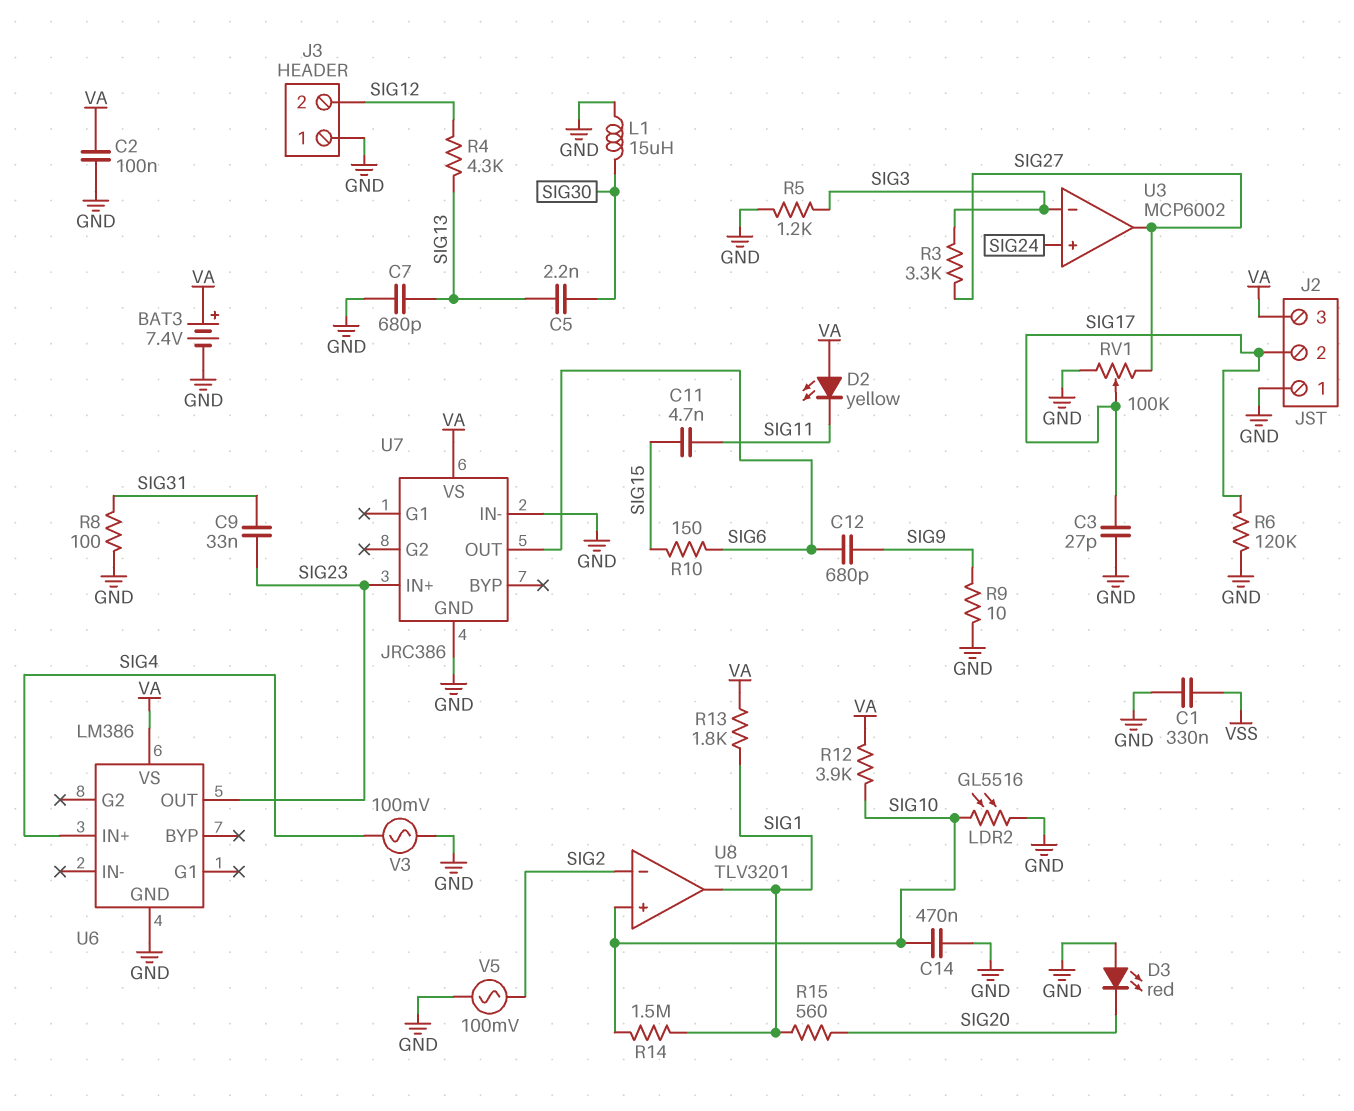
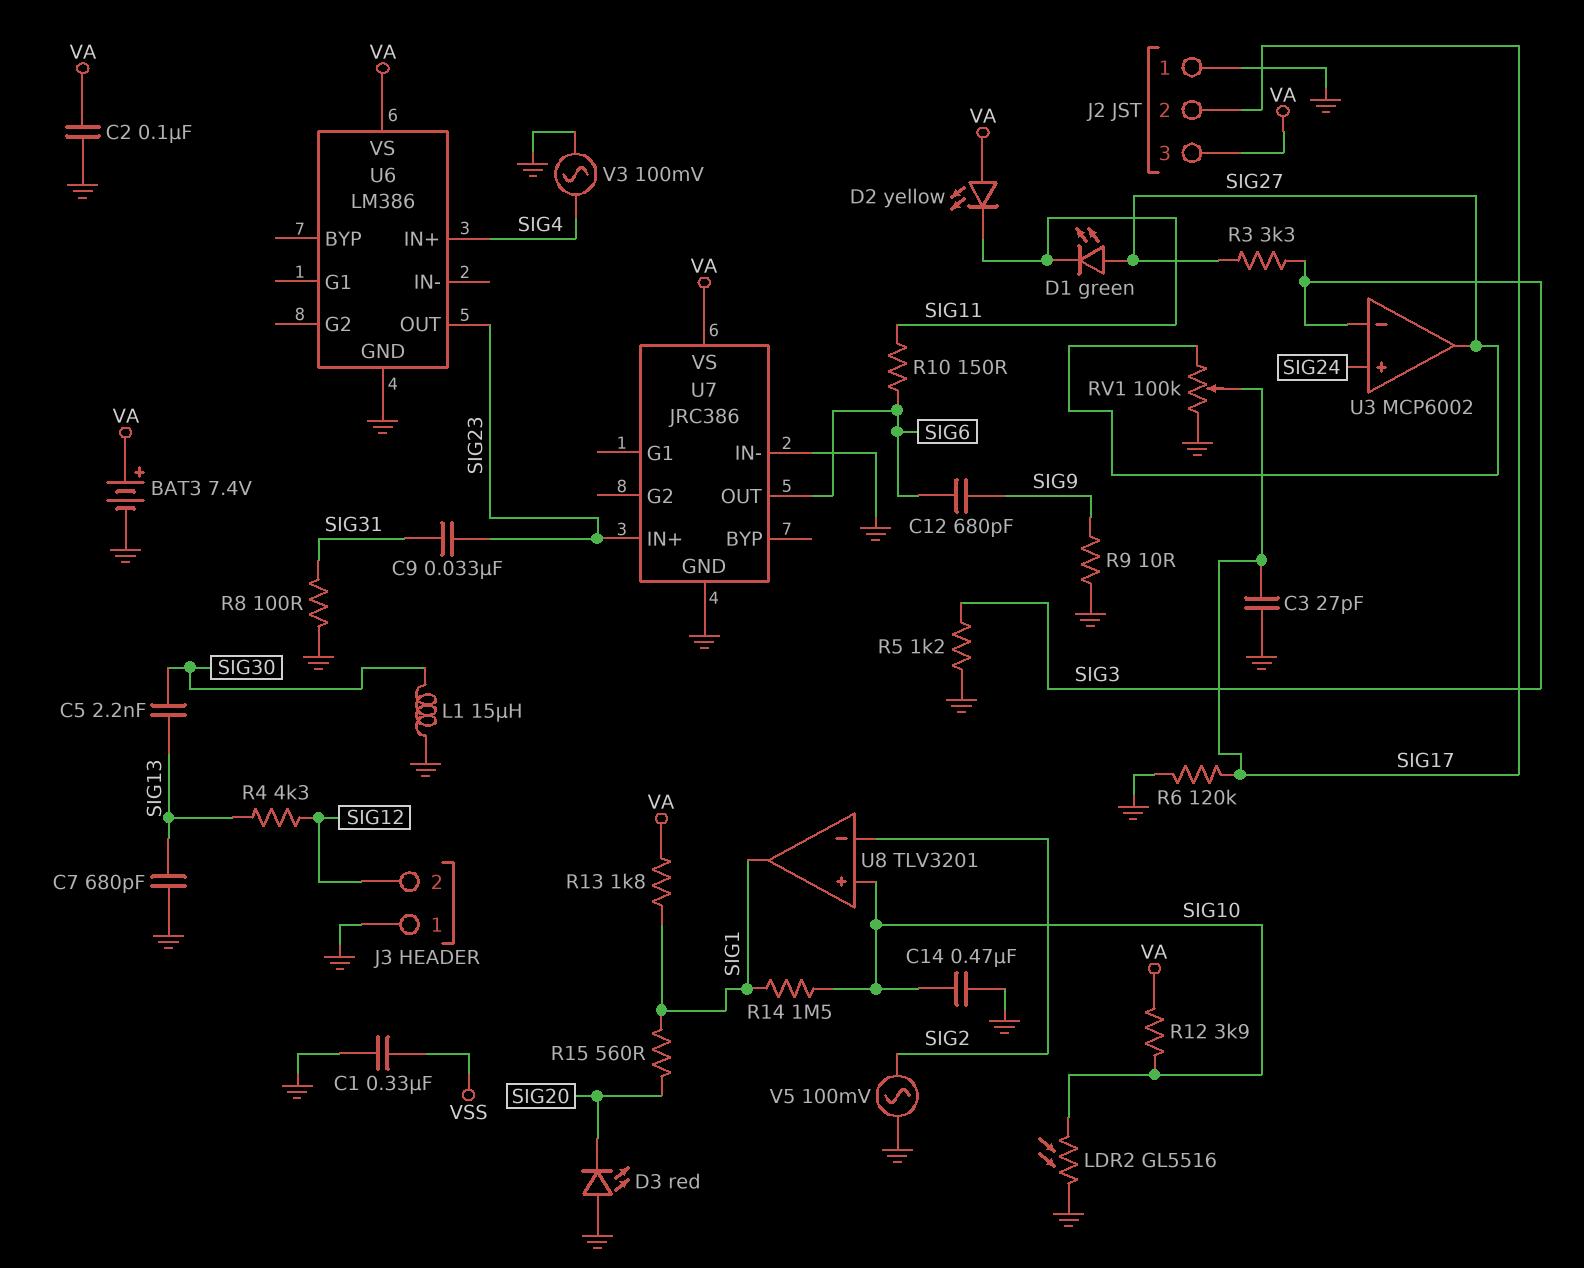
C11: 4.7nF (SIG11, SIG15) -> none
D1: none -> LED green (A SIG27, K SIG11)
R10: 150 (SIG6, SIG15) -> 150 (SIG6, SIG11)

